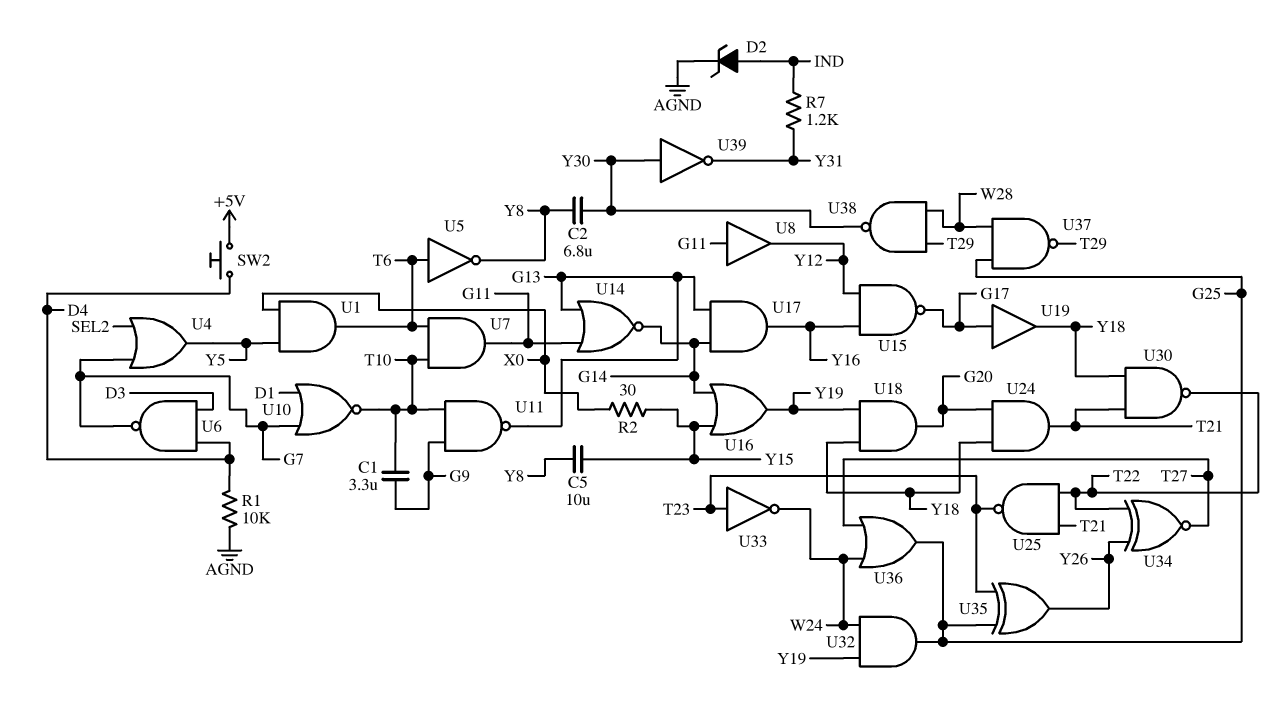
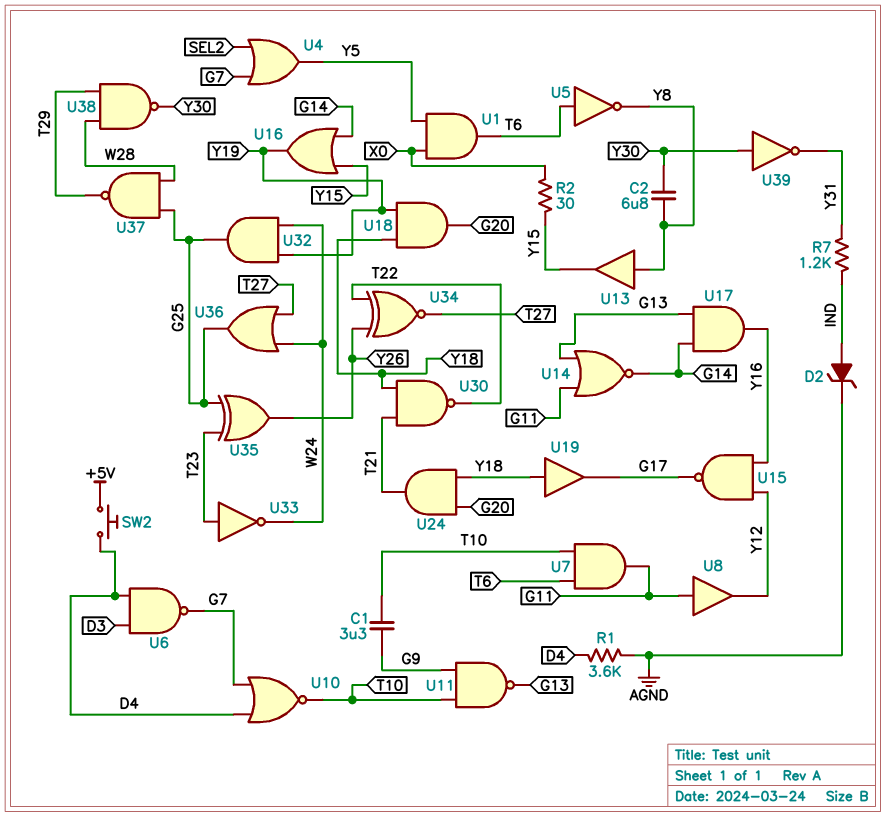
C5: 10uF (Y8, Y15) -> none
R1: 10k (AGND, D4) -> 3.6k (AGND, D4)
U10: NOR (in D1, in G7, out T10) -> NOR (in D4, in G7, out T10)
U13: none -> buffer (in Y8, out Y15)
U19: buffer (in G17, out Y18) -> buffer (in Y18, out G17)
U25: NAND (in T21, in T22, out T23) -> none

